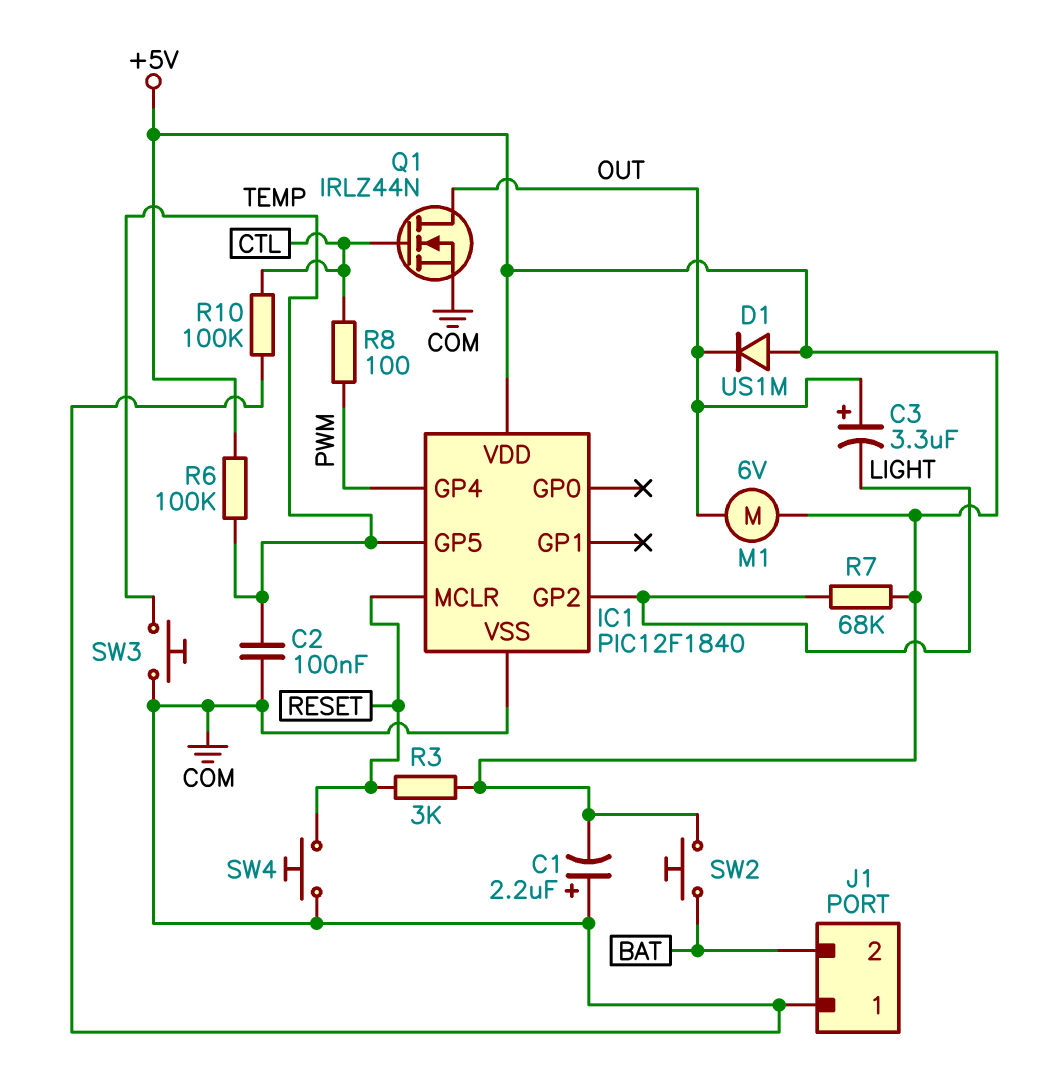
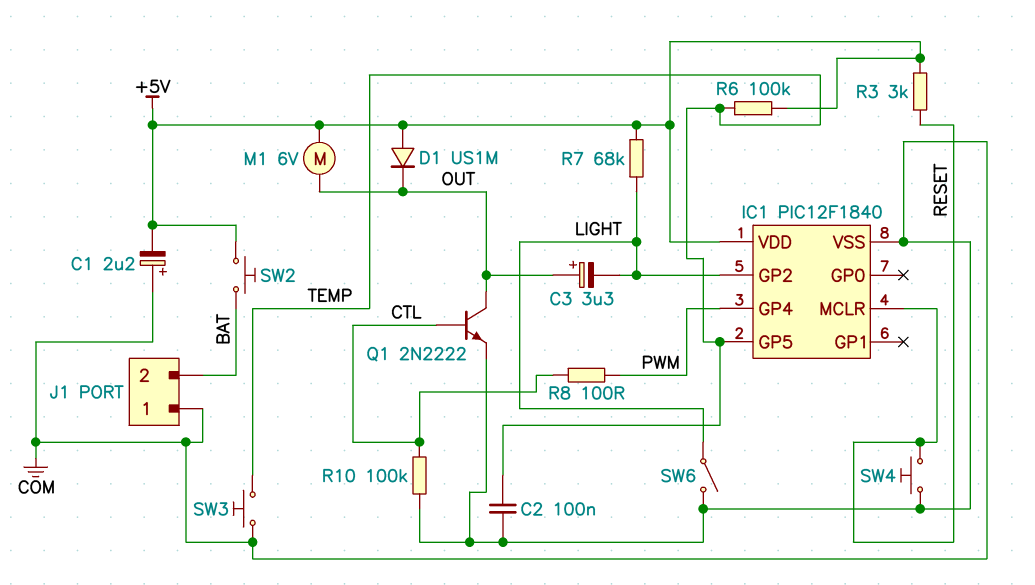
Q1: NMOS IRLZ44N (G CTL, D OUT, S COM) -> NPN 2N2222 (B CTL, C OUT, E COM)
SW6: none -> switch (COM, LIGHT)

